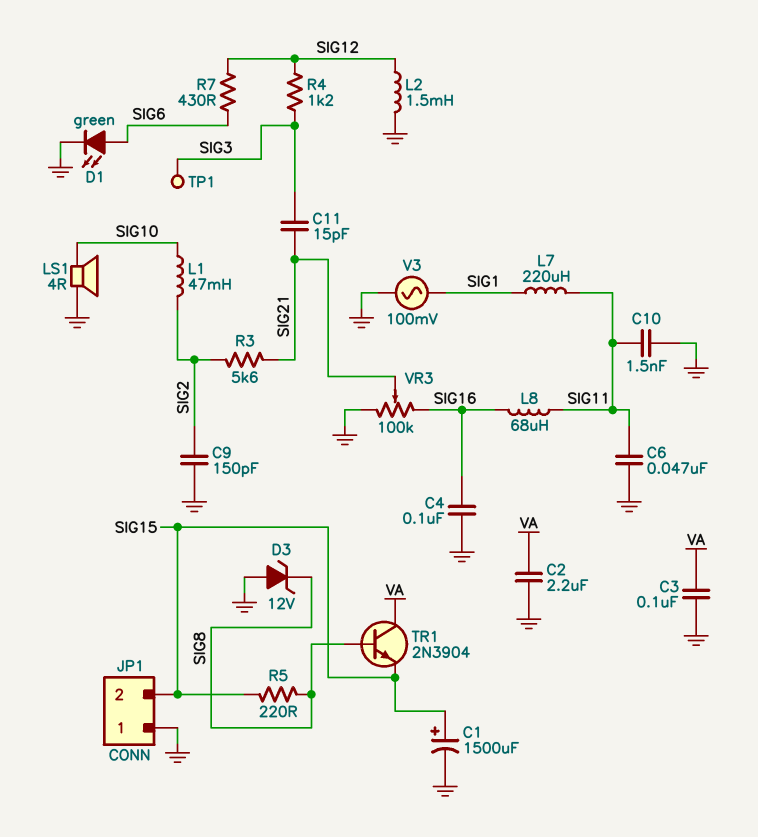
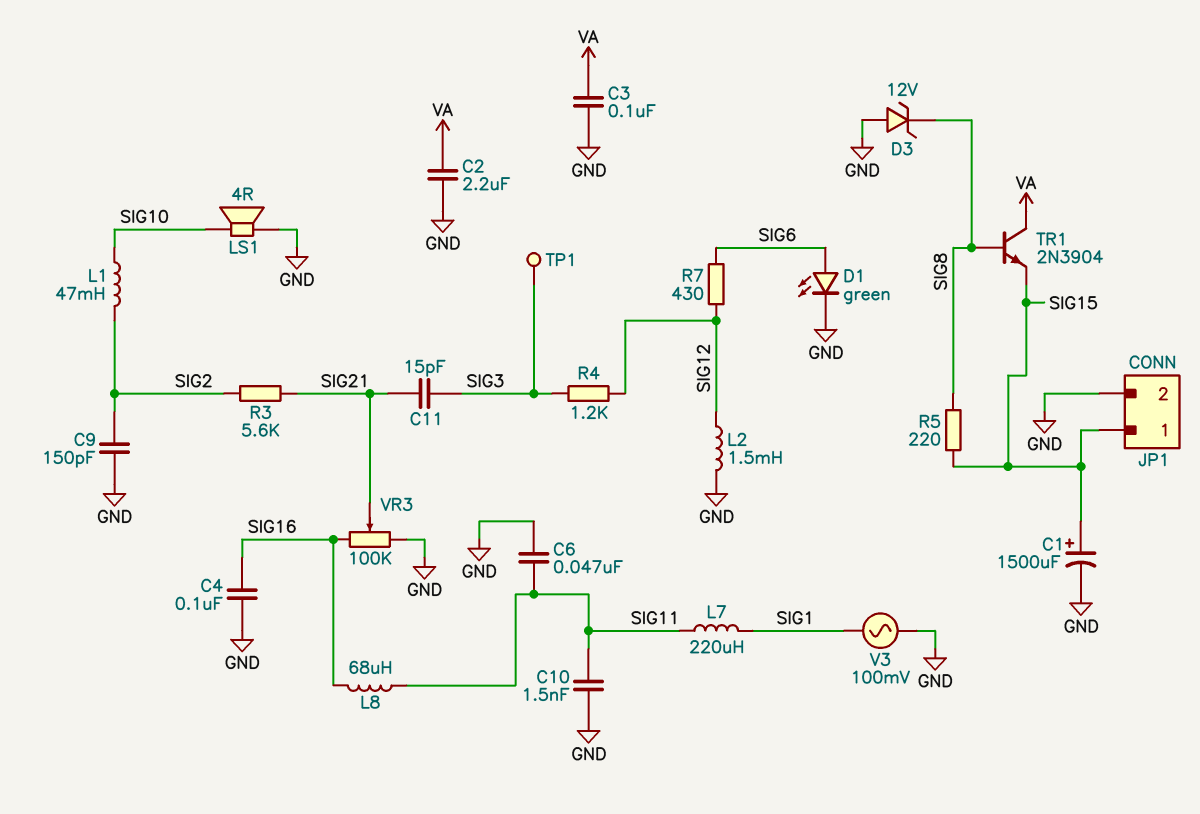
JP1 pin 1: GND -> SIG15
JP1 pin 2: SIG15 -> GND

